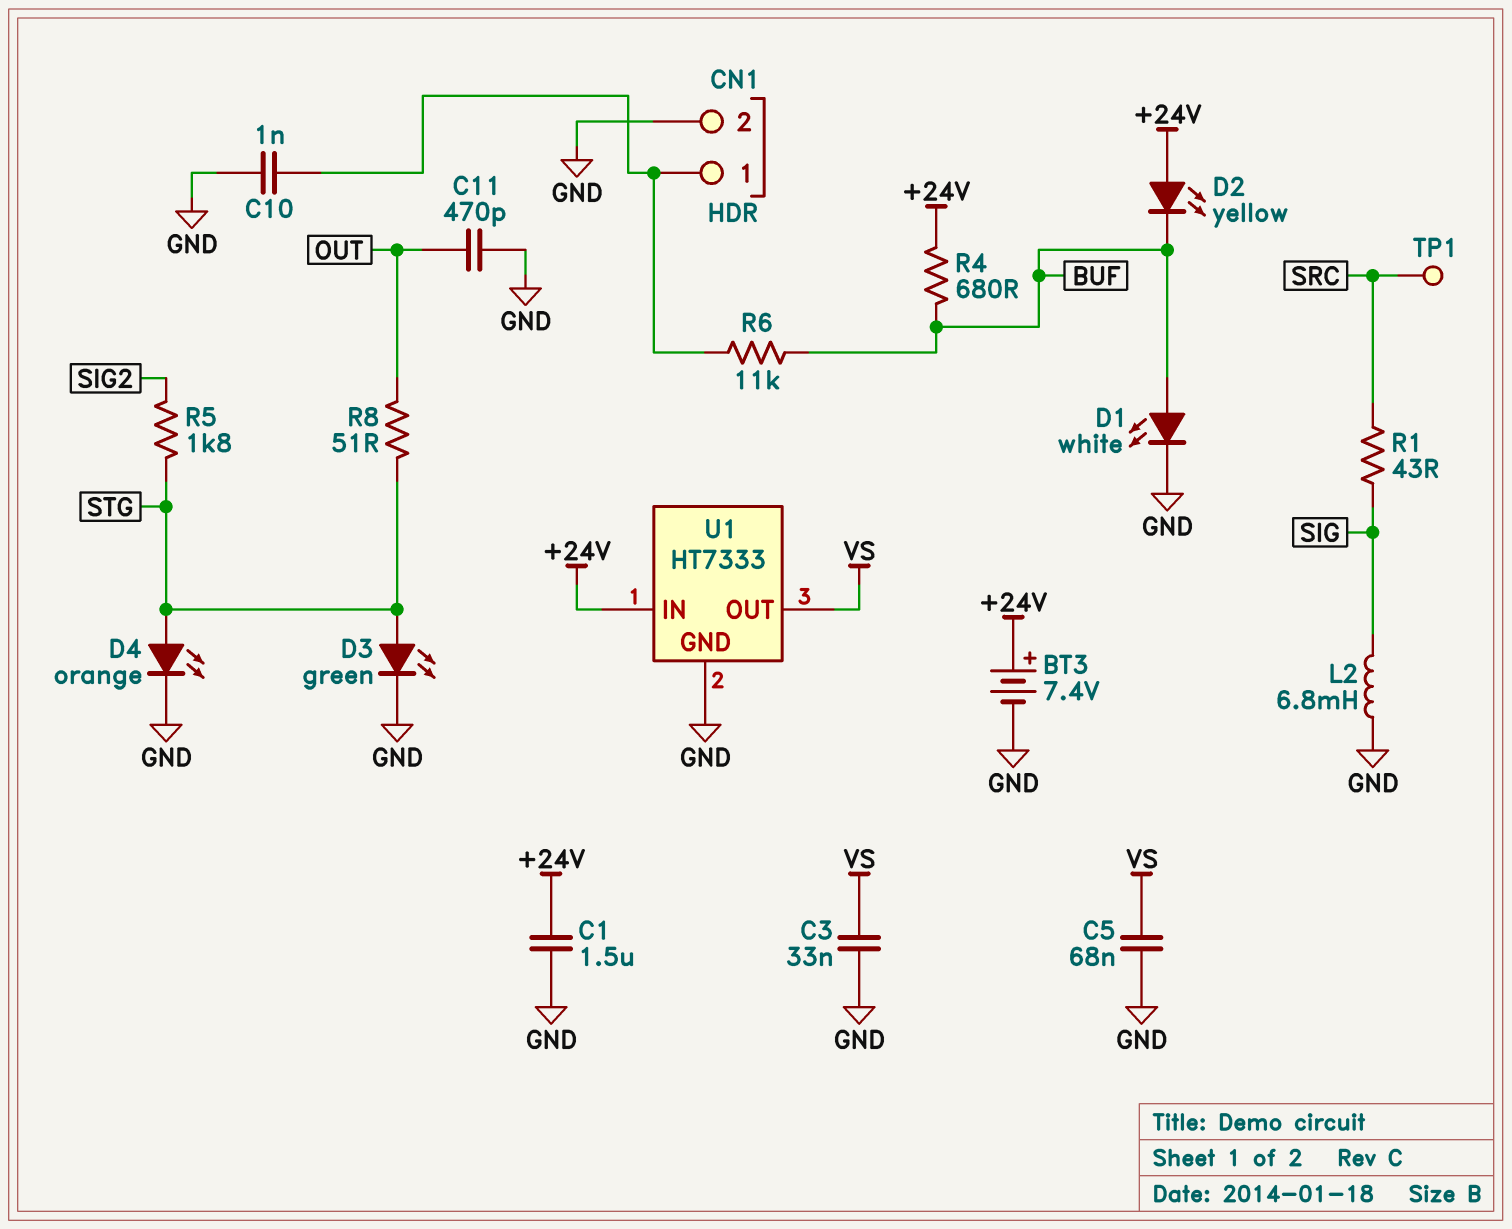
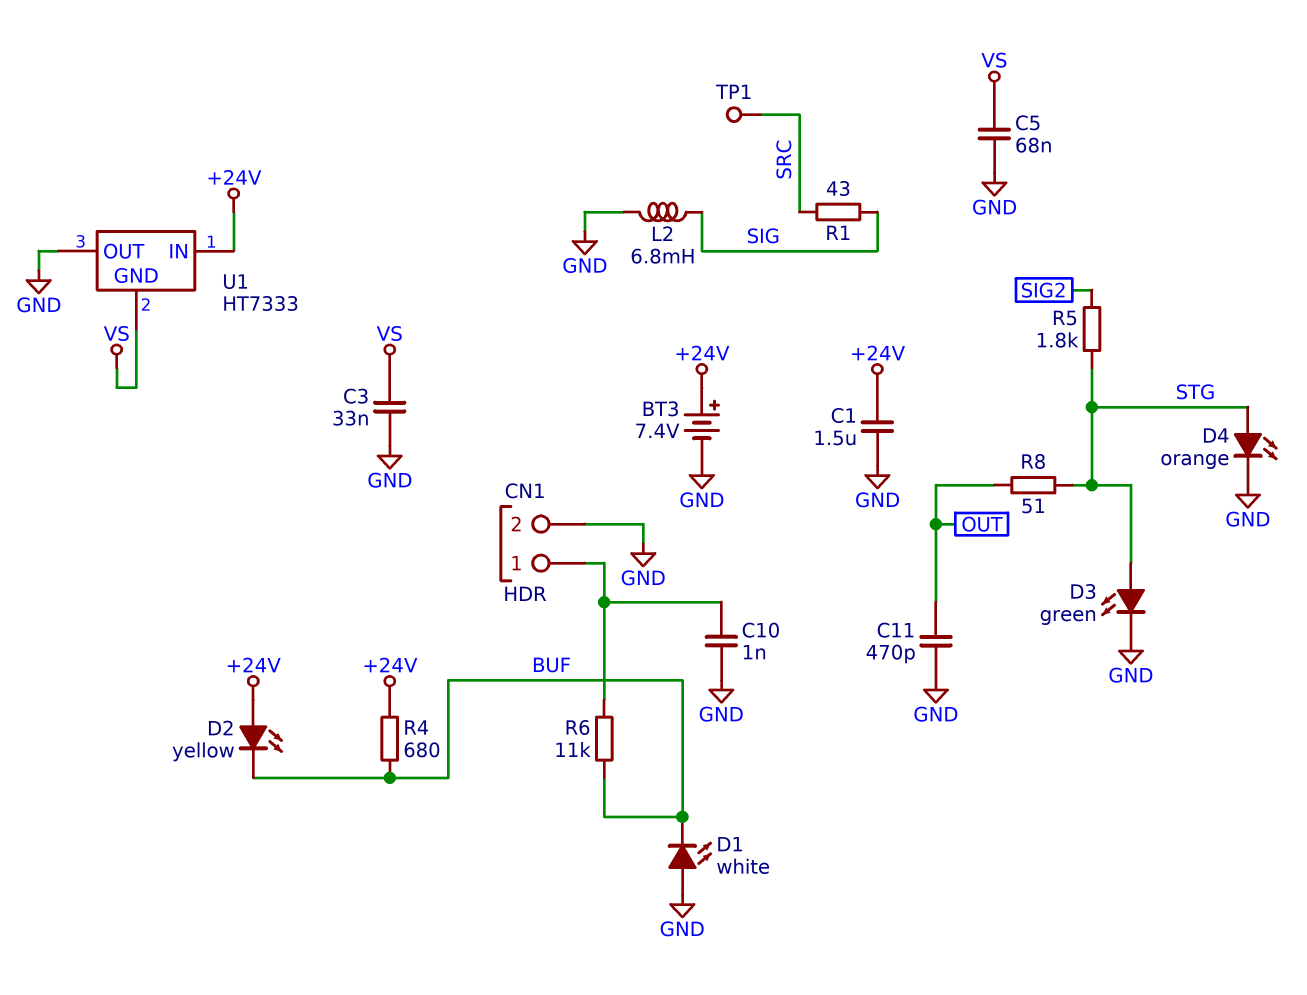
D1: LED white (A BUF, K GND) -> LED white (A GND, K BUF)
U1 pin GND: GND -> VS
U1 pin OUT: VS -> GND

